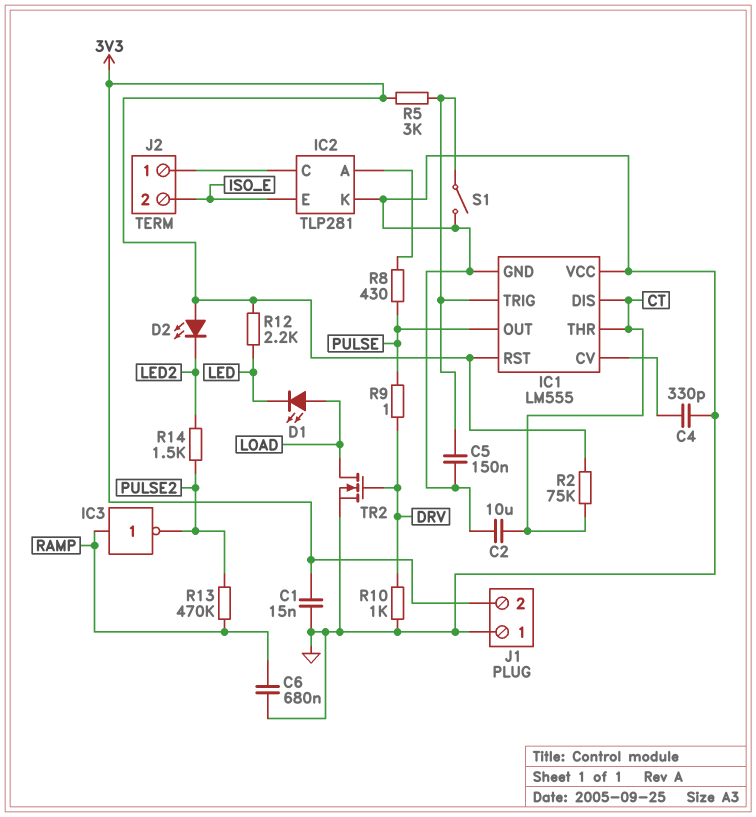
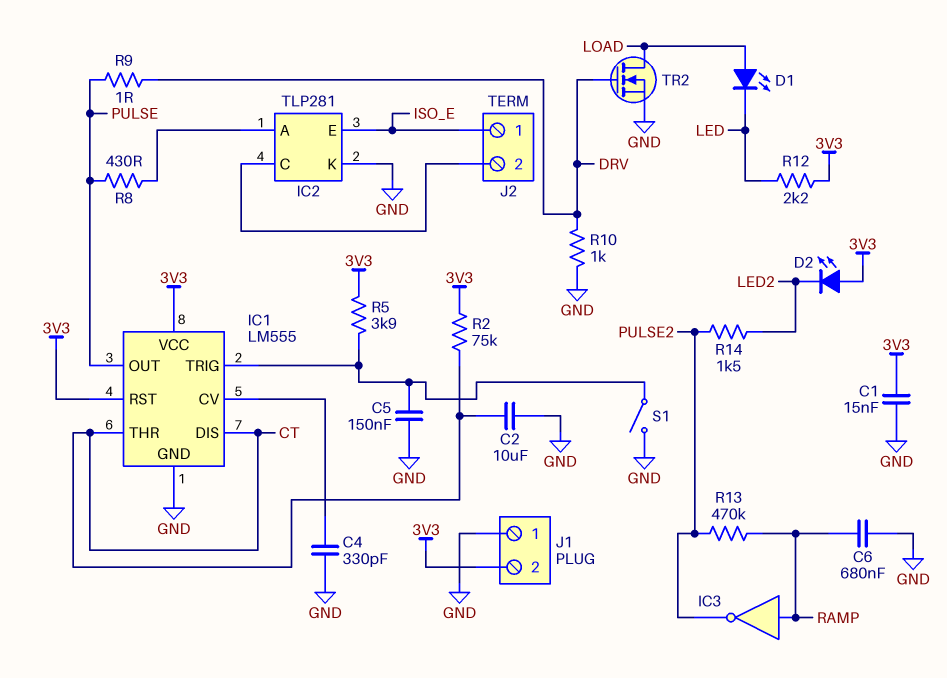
IC1 pin VCC: GND -> 3V3
J2 pin 1: IC2/C -> ISO_E
J2 pin 2: ISO_E -> IC2/C
R5: 3k (3V3, IC1/TRIG) -> 3.9k (3V3, IC1/TRIG)

